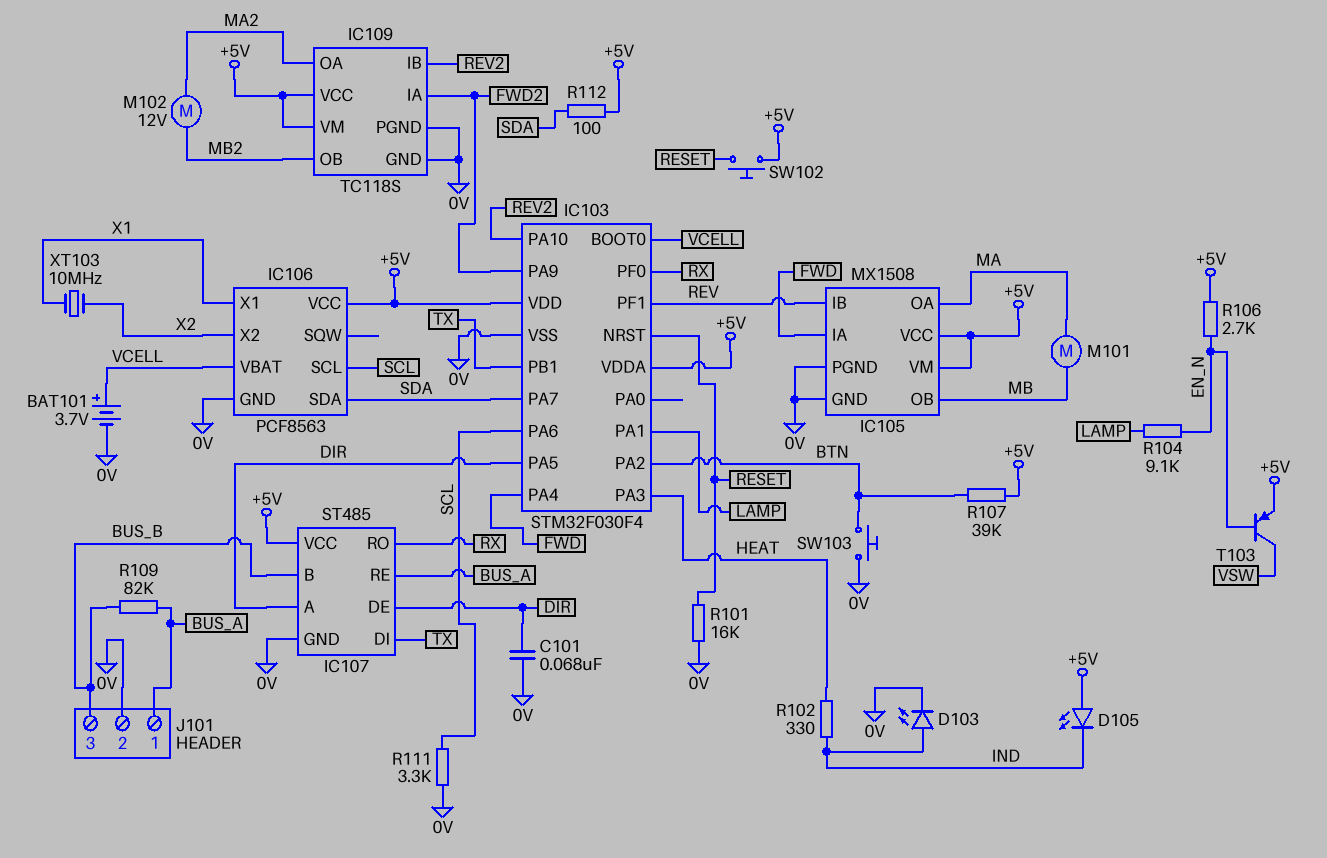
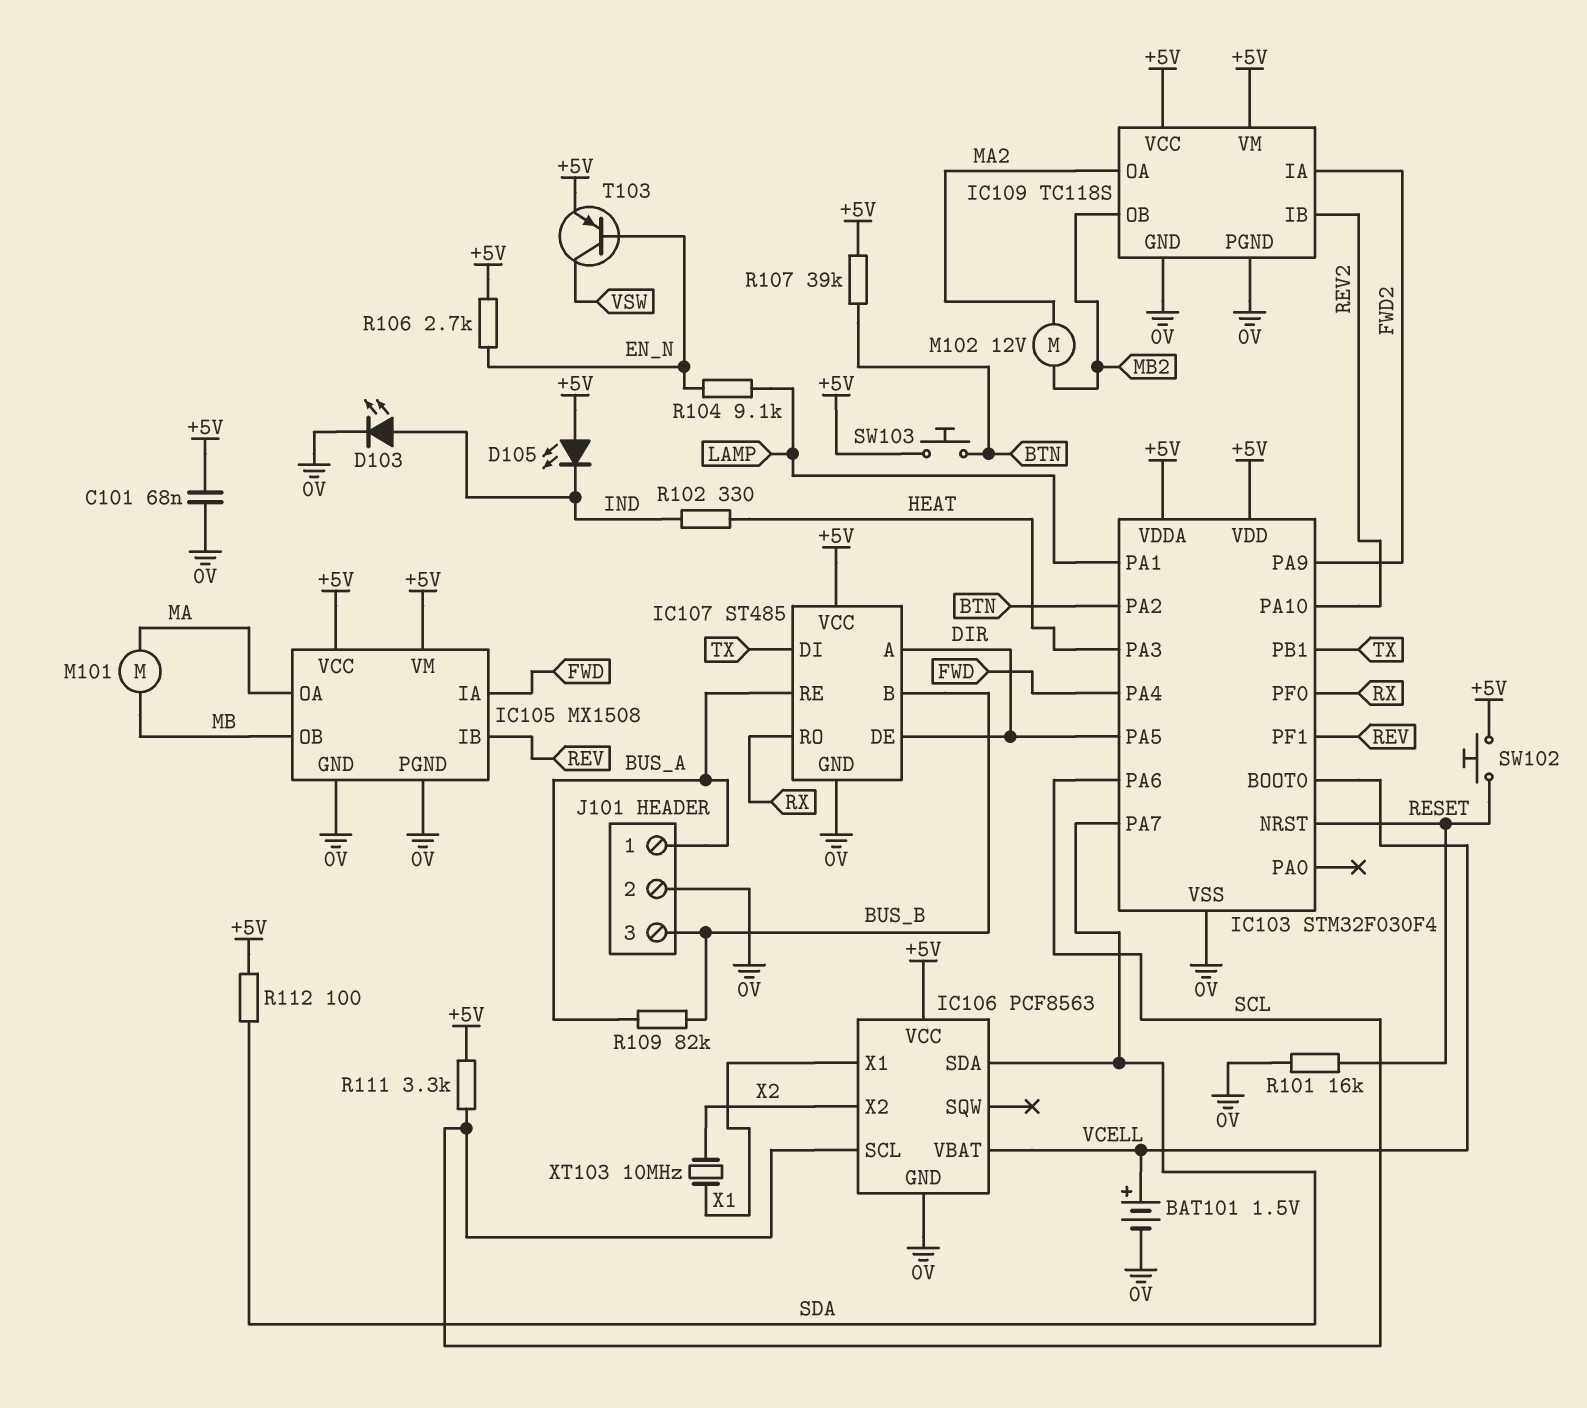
BAT101: 3.7V (plus VCELL, minus 0V) -> 1.5V (plus VCELL, minus 0V)
C101: 68nF (0V, DIR) -> 68nF (+5V, 0V)
R111: 3.3k (0V, SCL) -> 3.3k (+5V, SCL)
SW103: button (0V, BTN) -> button (+5V, BTN)

